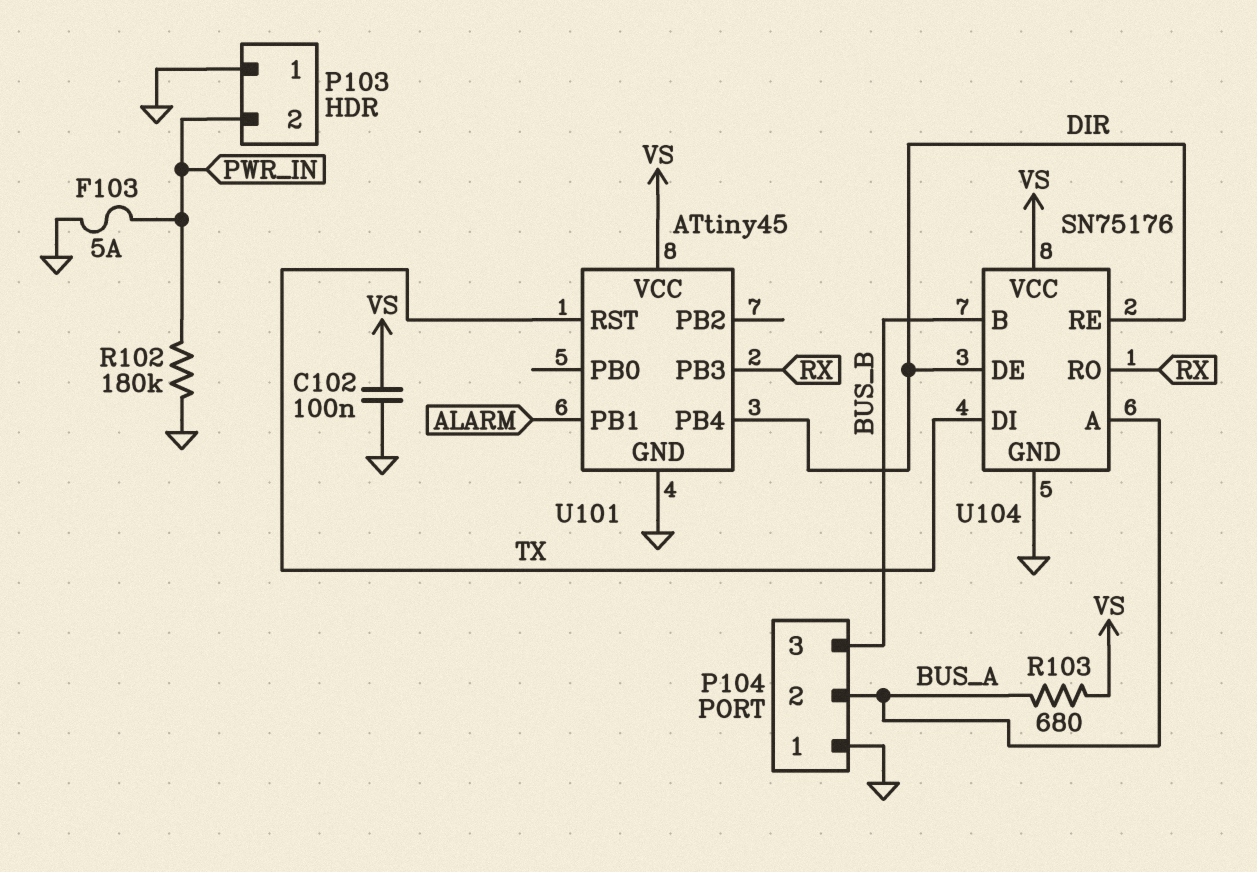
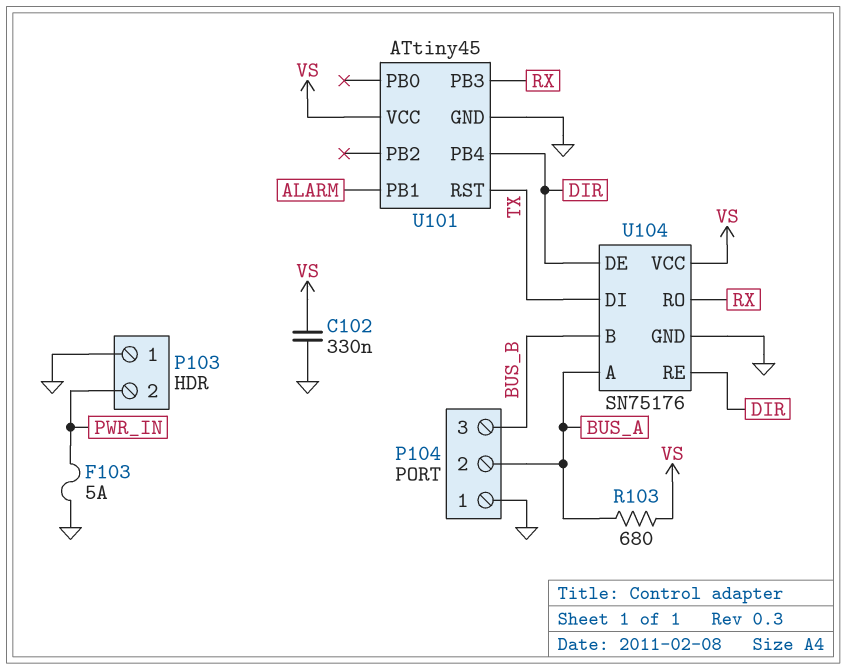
C102: 100nF (GND, VS) -> 330nF (GND, VS)
R102: 180k (GND, PWR_IN) -> none

